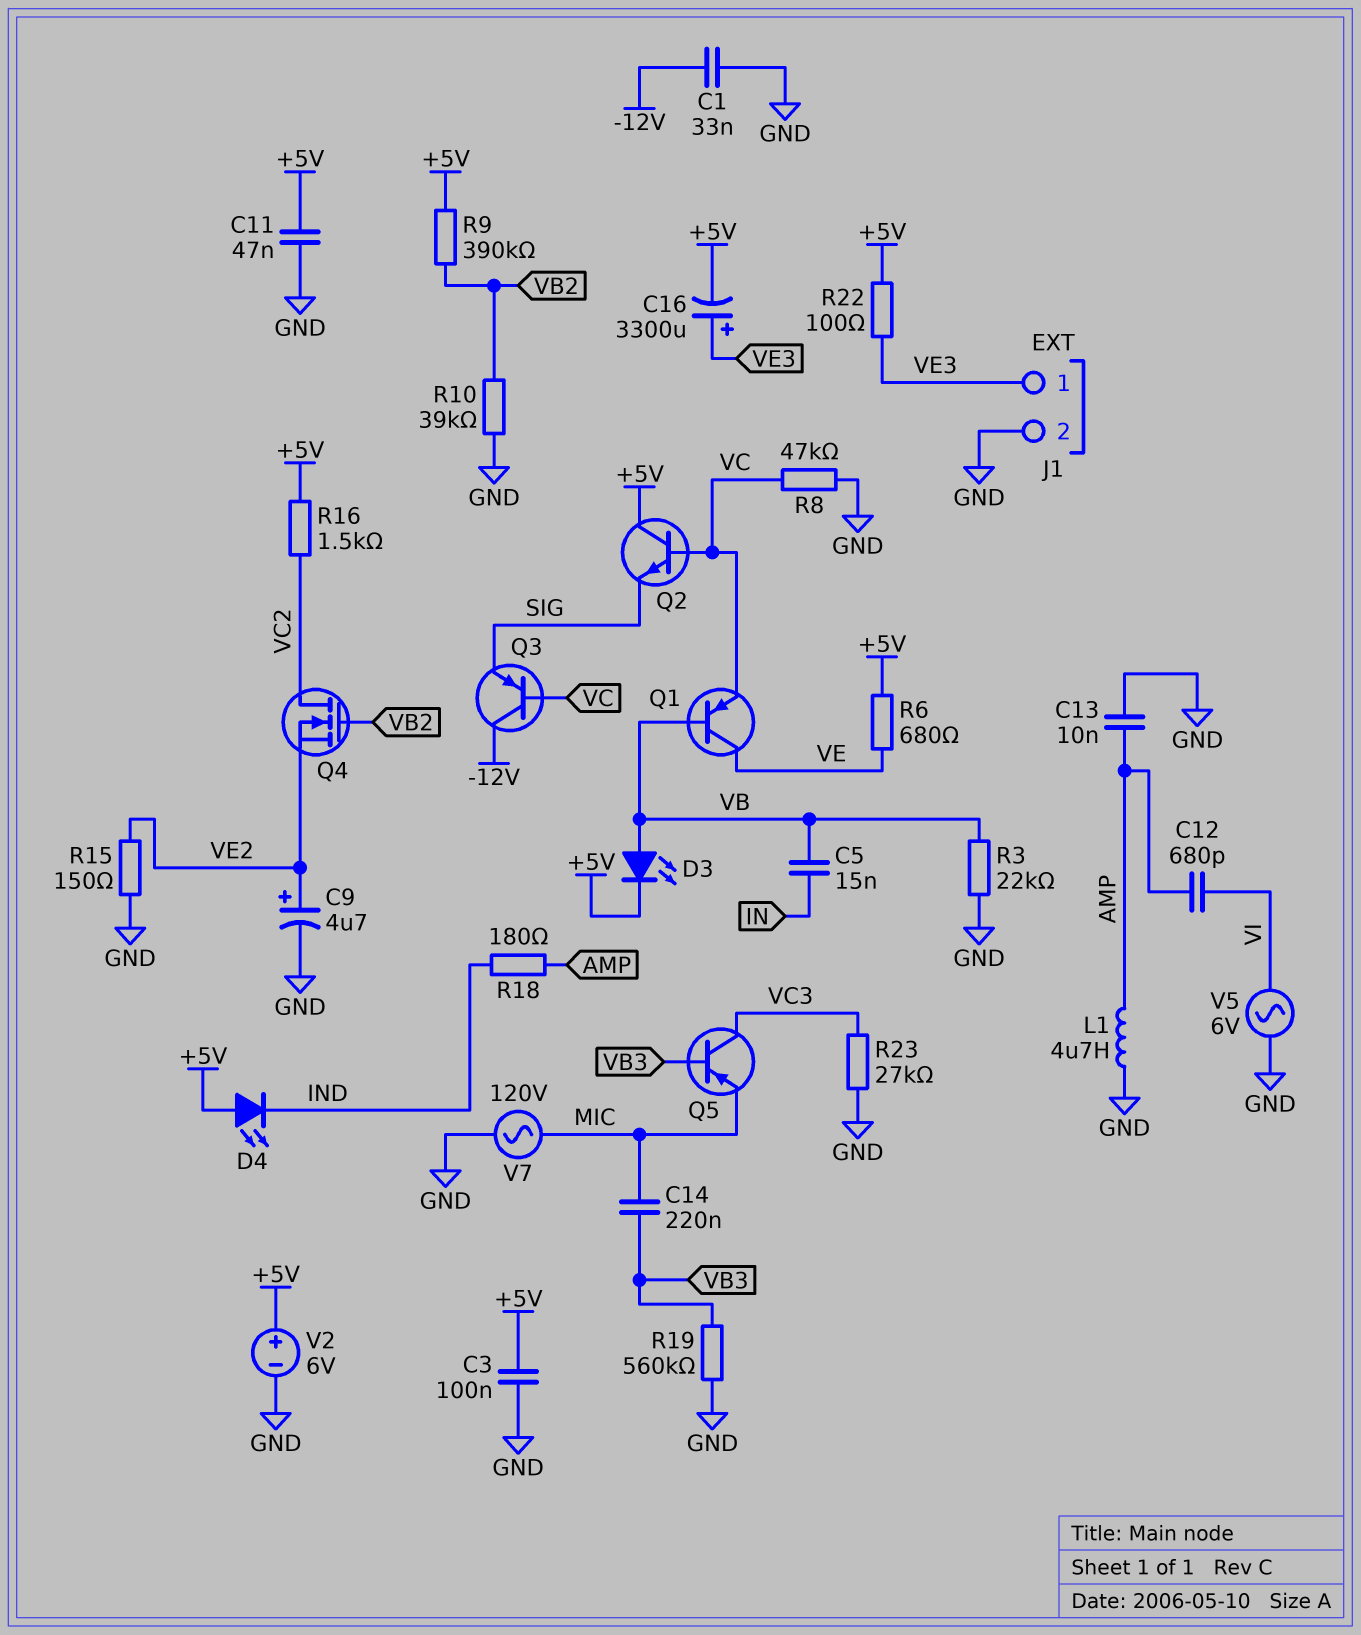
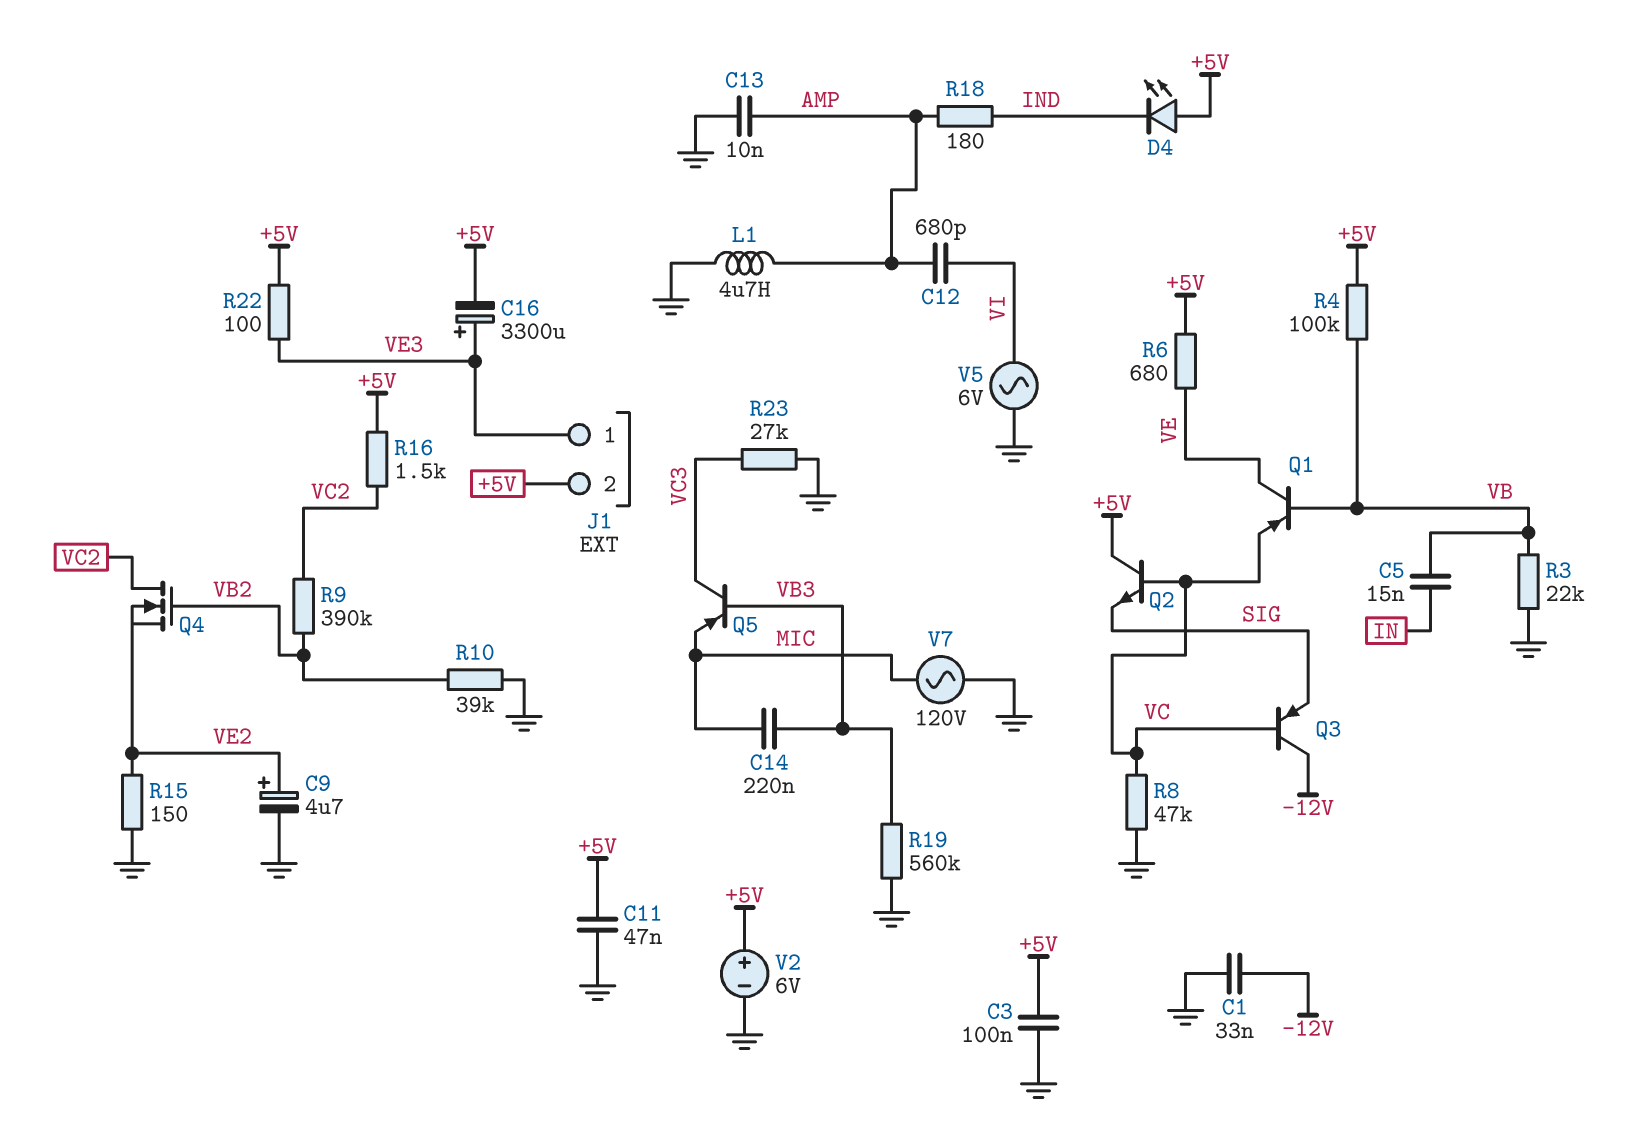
D3: LED (A VB, K +5V) -> none
J1 pin 2: GND -> +5V
R4: none -> 100k (+5V, VB)
R9: 390k (+5V, VB2) -> 390k (VB2, VC2)

